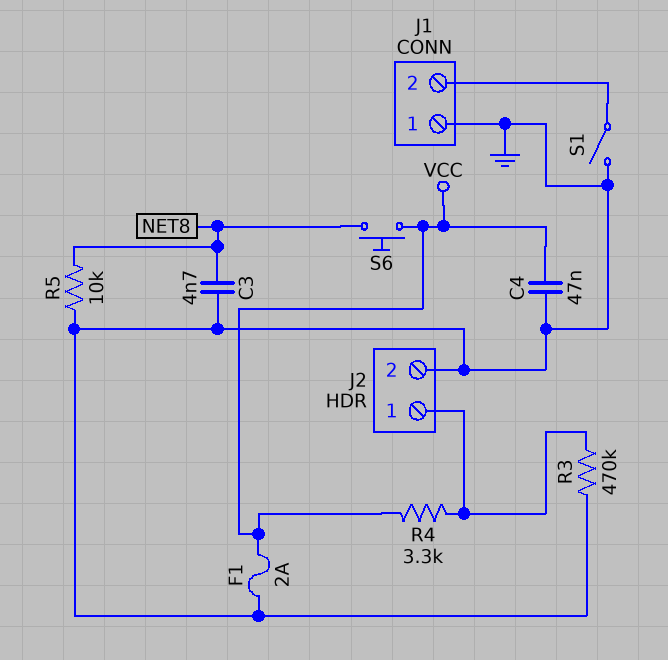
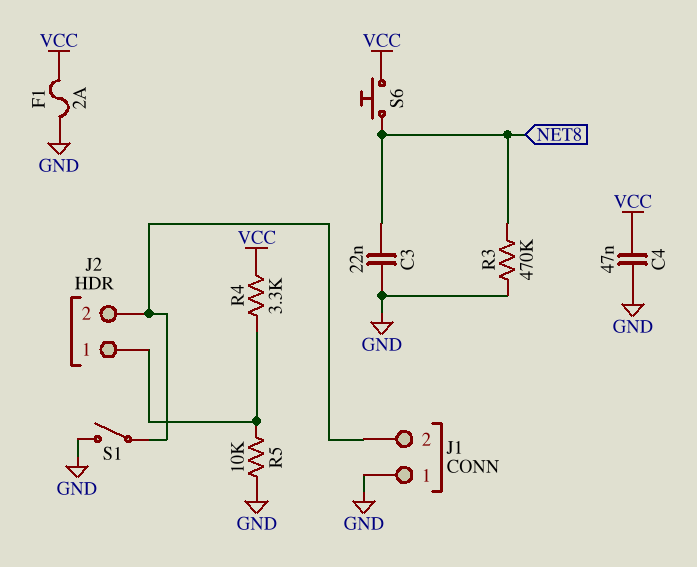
C3: 4.7nF (GND, NET8) -> 22nF (GND, NET8)
J2 pin 2: GND -> J1/2
R3: 470k (GND, J2/1) -> 470k (GND, NET8)
R5: 10k (GND, NET8) -> 10k (GND, J2/1)

